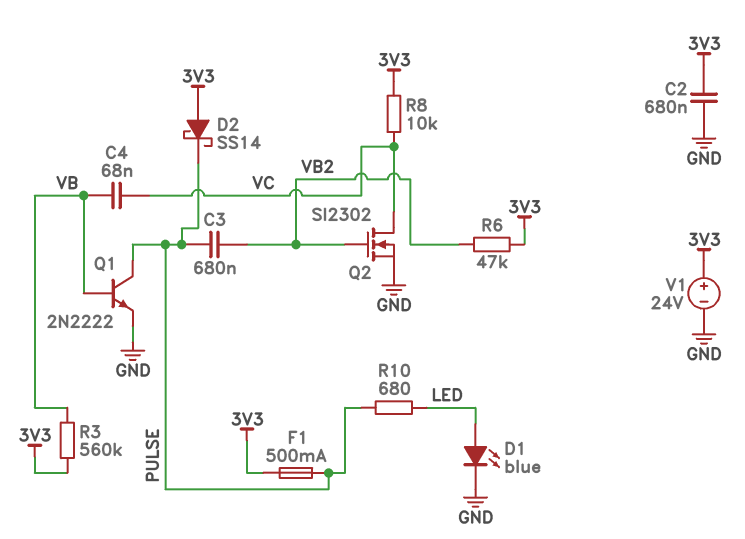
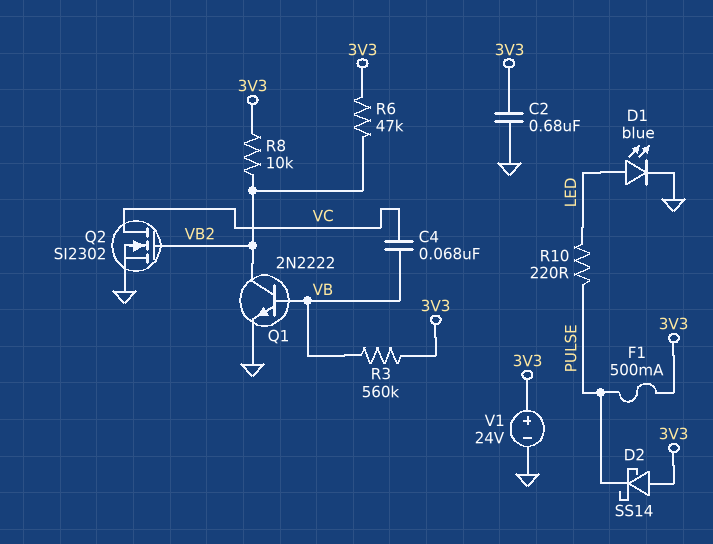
C3: 680nF (PULSE, VB2) -> none
Q1: NPN 2N2222 (B VB, C PULSE, E GND) -> NPN 2N2222 (B VB, C VB2, E GND)
R8: 10k (3V3, VC) -> 10k (3V3, VB2)
R10: 680 (LED, PULSE) -> 220 (LED, PULSE)

